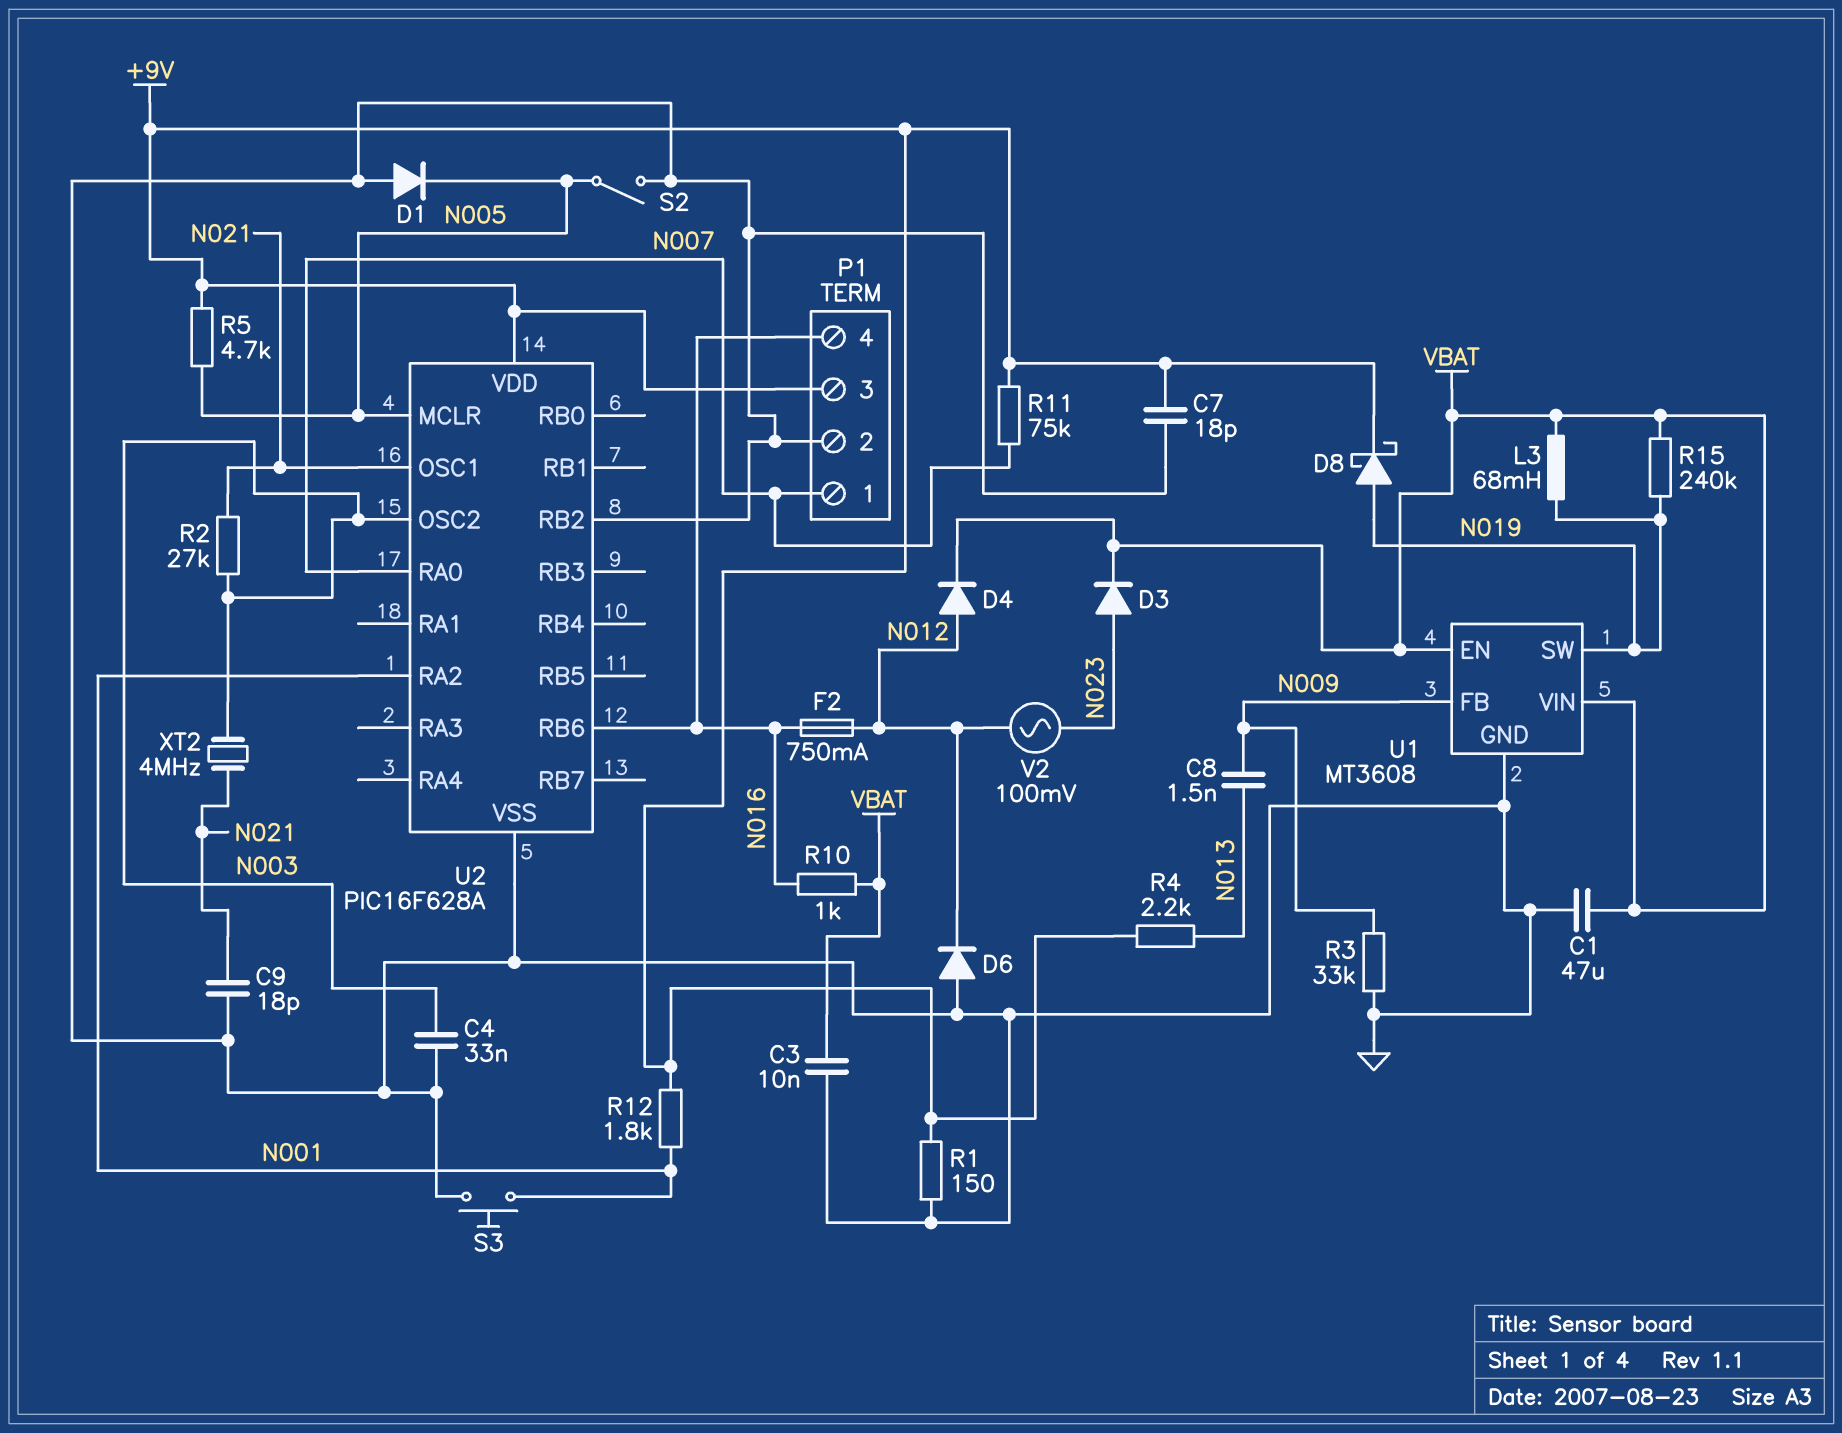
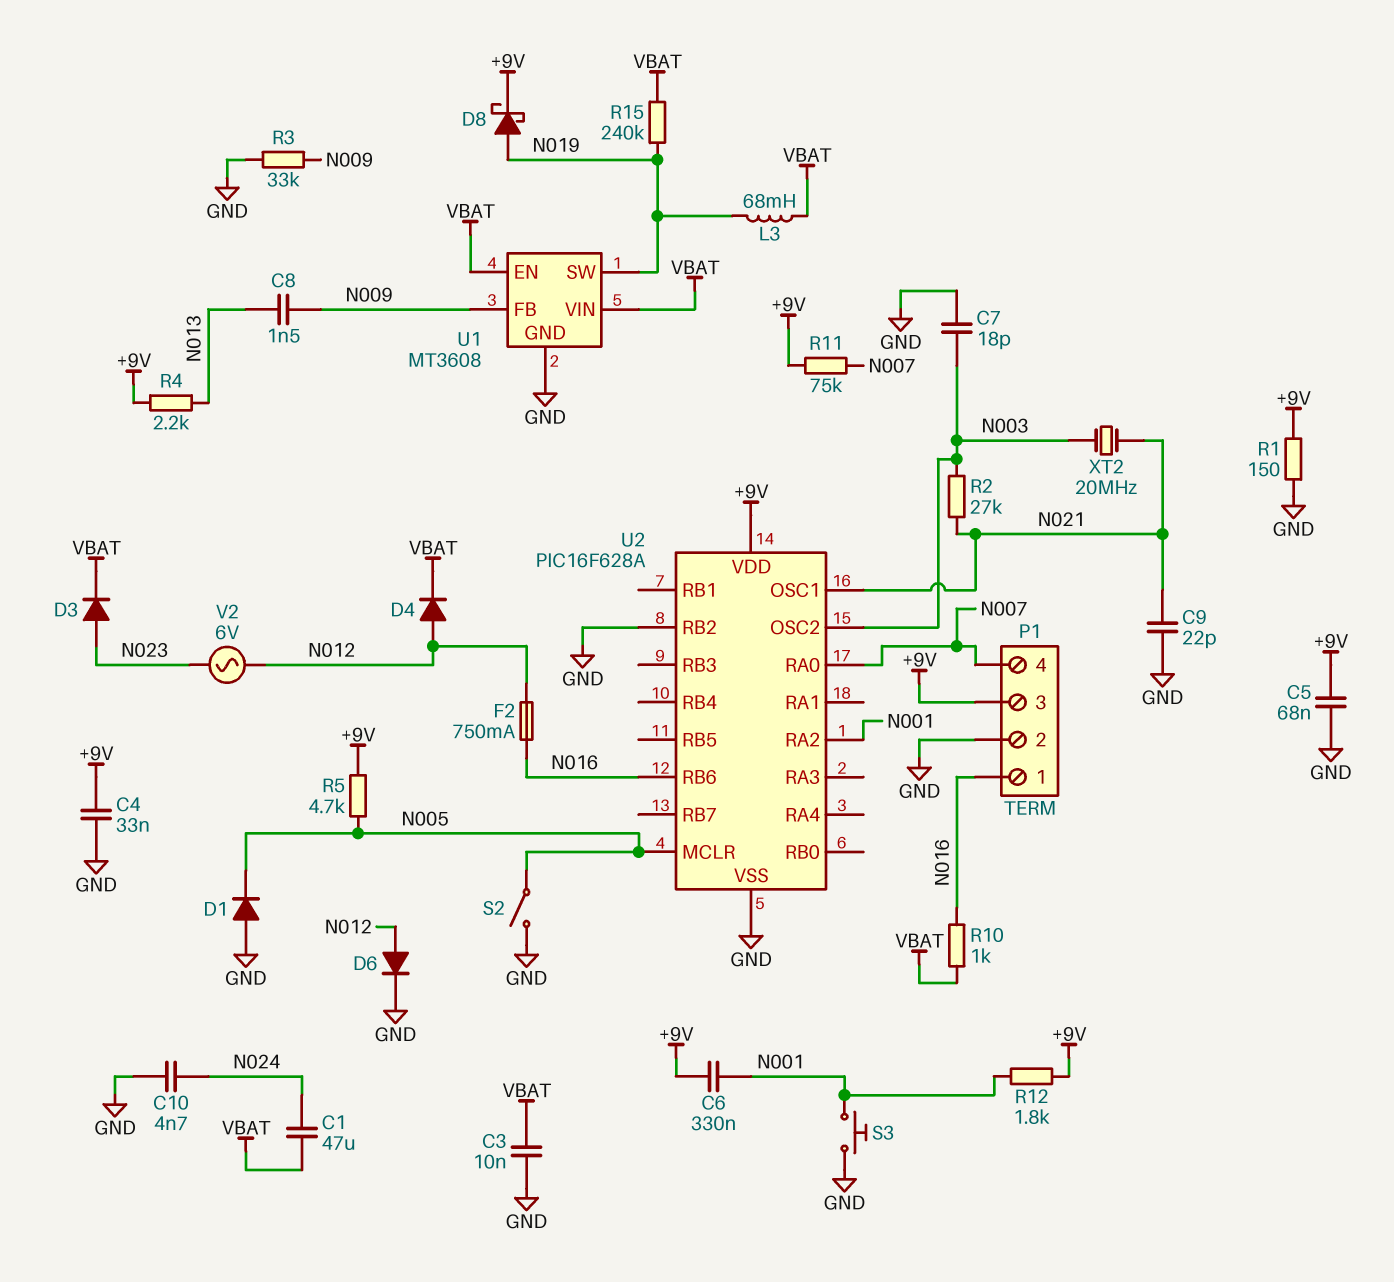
C1: 47uF (GND, VBAT) -> 47uF (N024, VBAT)
C4: 33nF (GND, N003) -> 33nF (+9V, GND)
C5: none -> 68nF (+9V, GND)
C6: none -> 330nF (+9V, N001)
C7: 18pF (+9V, GND) -> 18pF (GND, N003)
C9: 18pF (GND, N021) -> 22pF (GND, N021)
C10: none -> 4.7nF (GND, N024)
D6: diode (A GND, K N012) -> diode (A N012, K GND)
P1 pin 1: N007 -> N016
P1 pin 4: N016 -> N007
V2: AC 100mV (N012, N023) -> AC 6V (N012, N023)
XT2: 4MHz (N003, N021) -> 20MHz (N003, N021)

